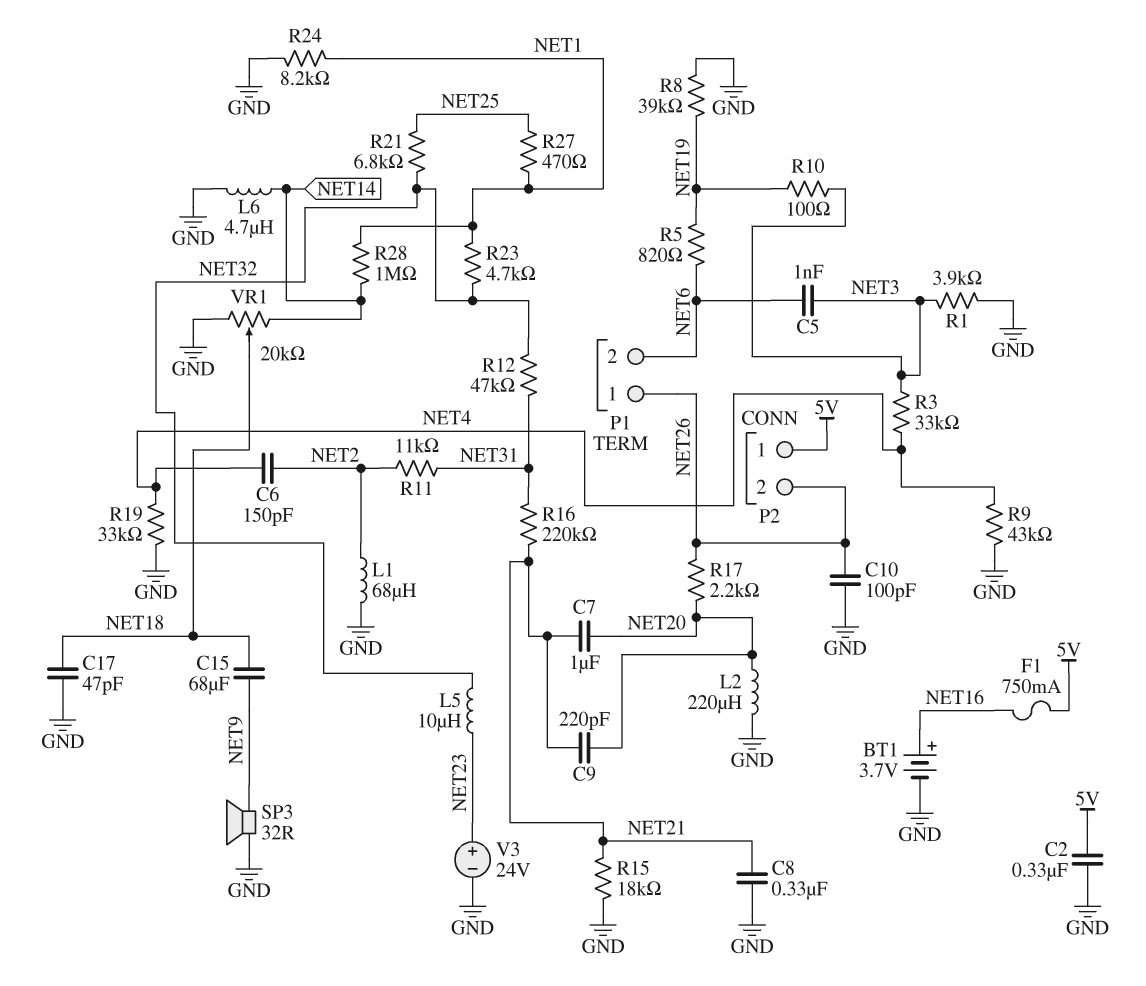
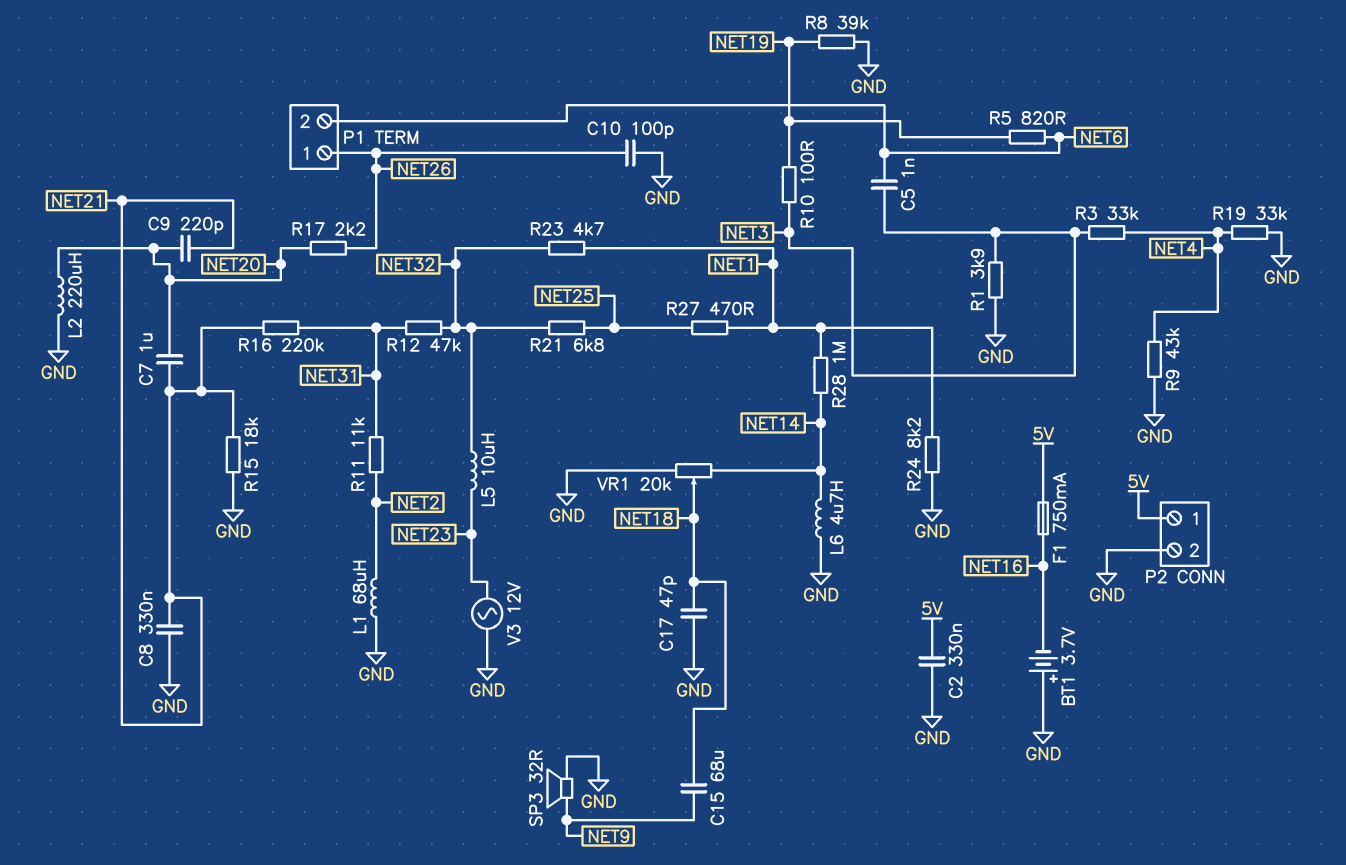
BT1: 3.7V (plus NET16, minus GND) -> 3.7V (plus GND, minus NET16)
C6: 150pF (NET2, NET4) -> none
P2 pin 2: NET26 -> GND
V3: 24V (plus NET23, minus GND) -> AC 12V (GND, NET23)

